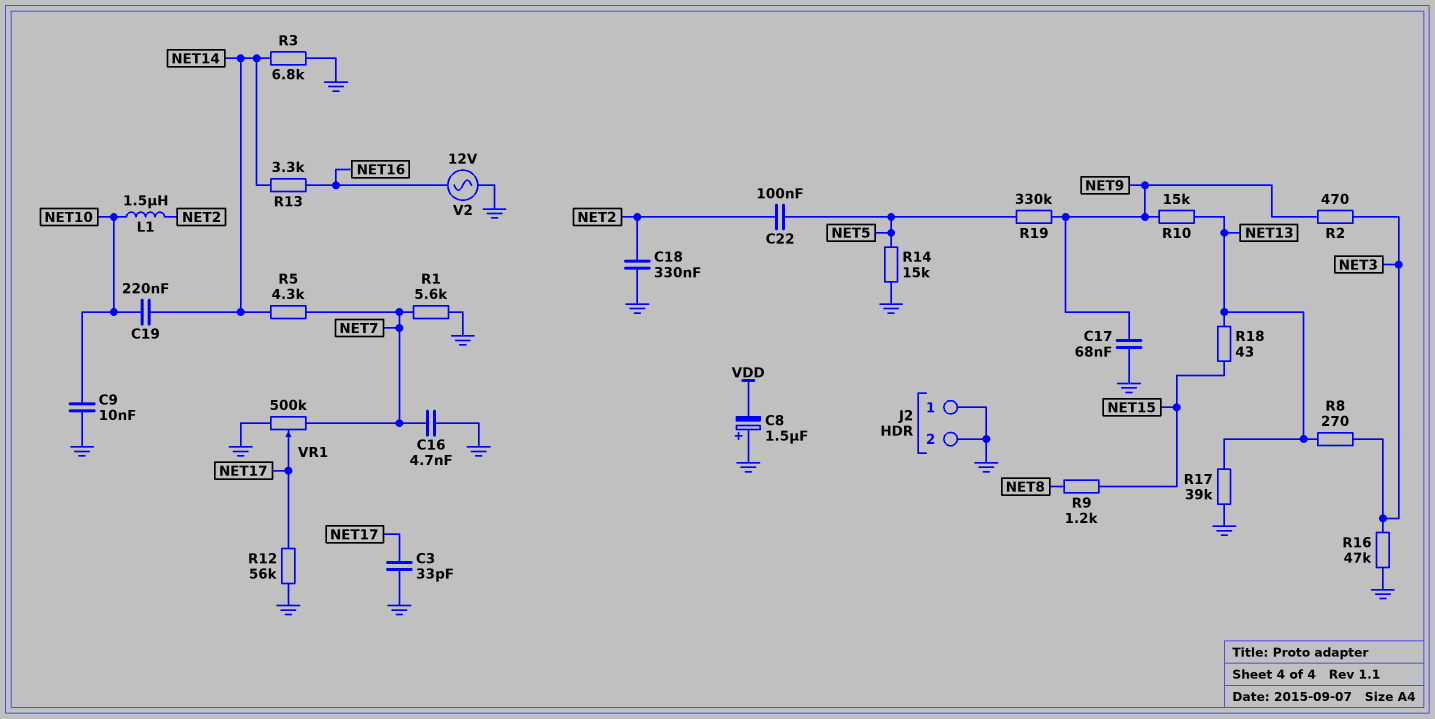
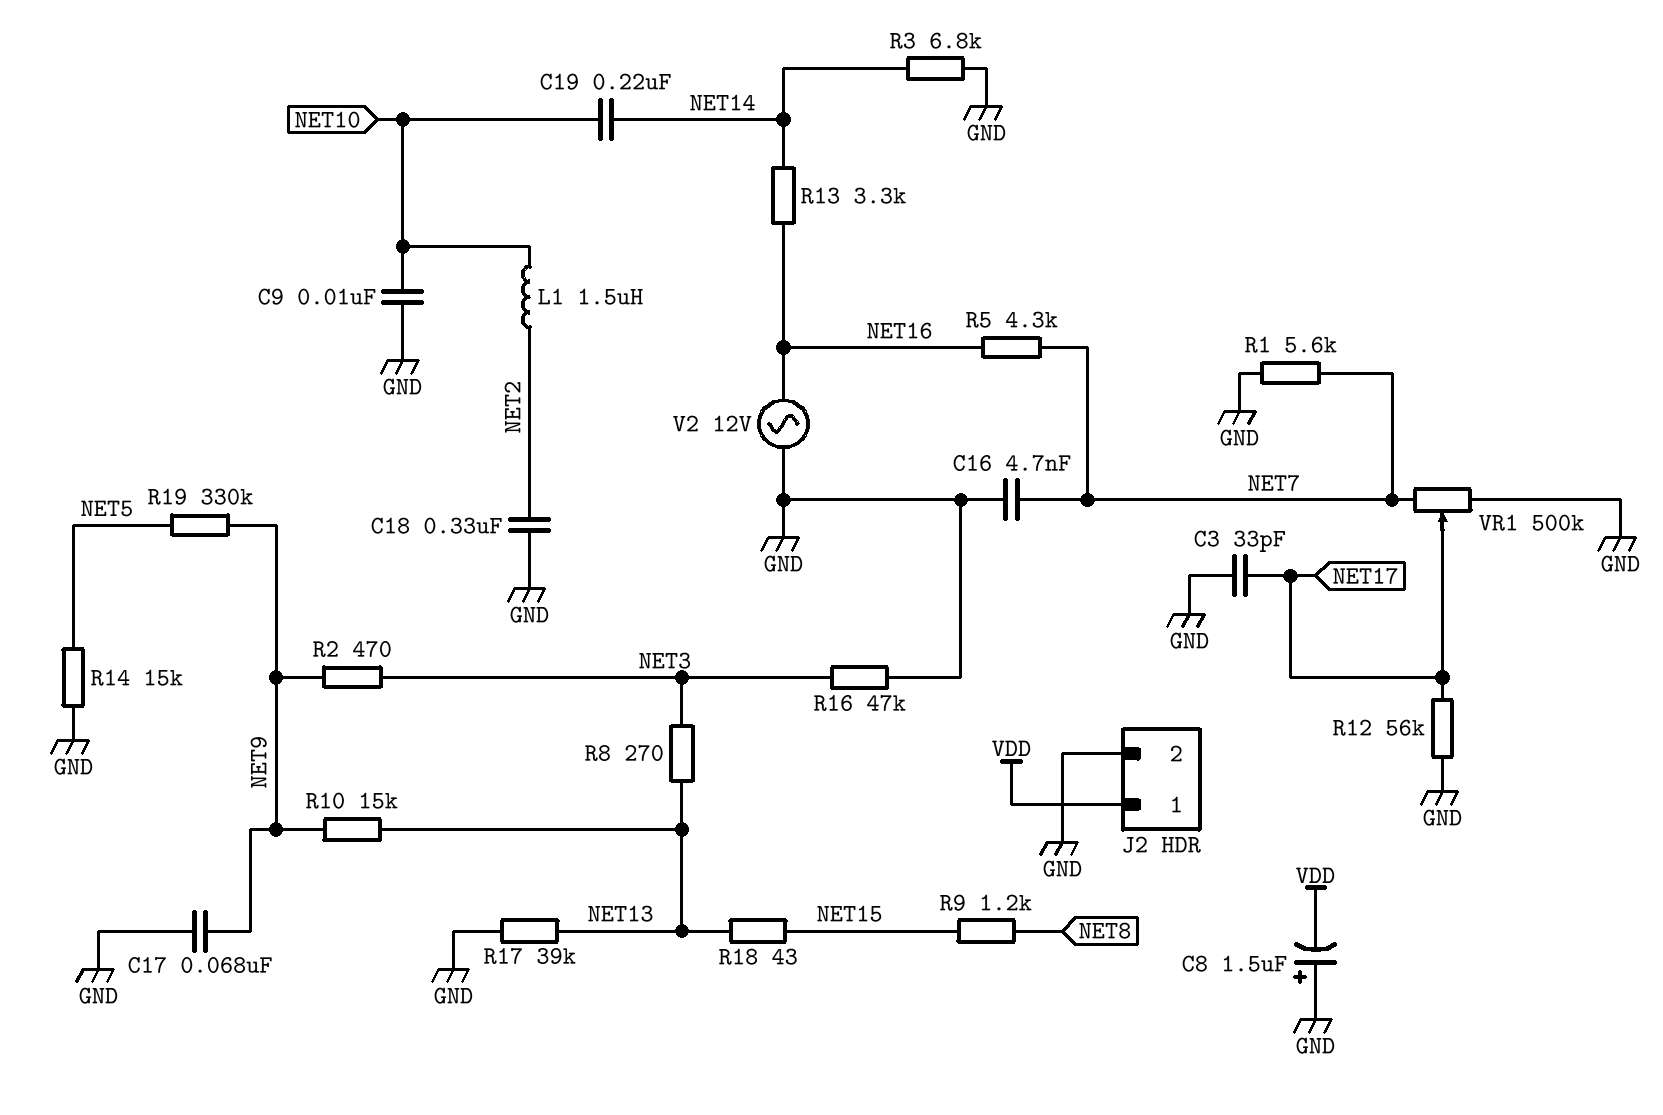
C22: 100nF (NET2, NET5) -> none
J2 pin 1: GND -> VDD
R5: 4.3k (NET7, NET14) -> 4.3k (NET7, NET16)

